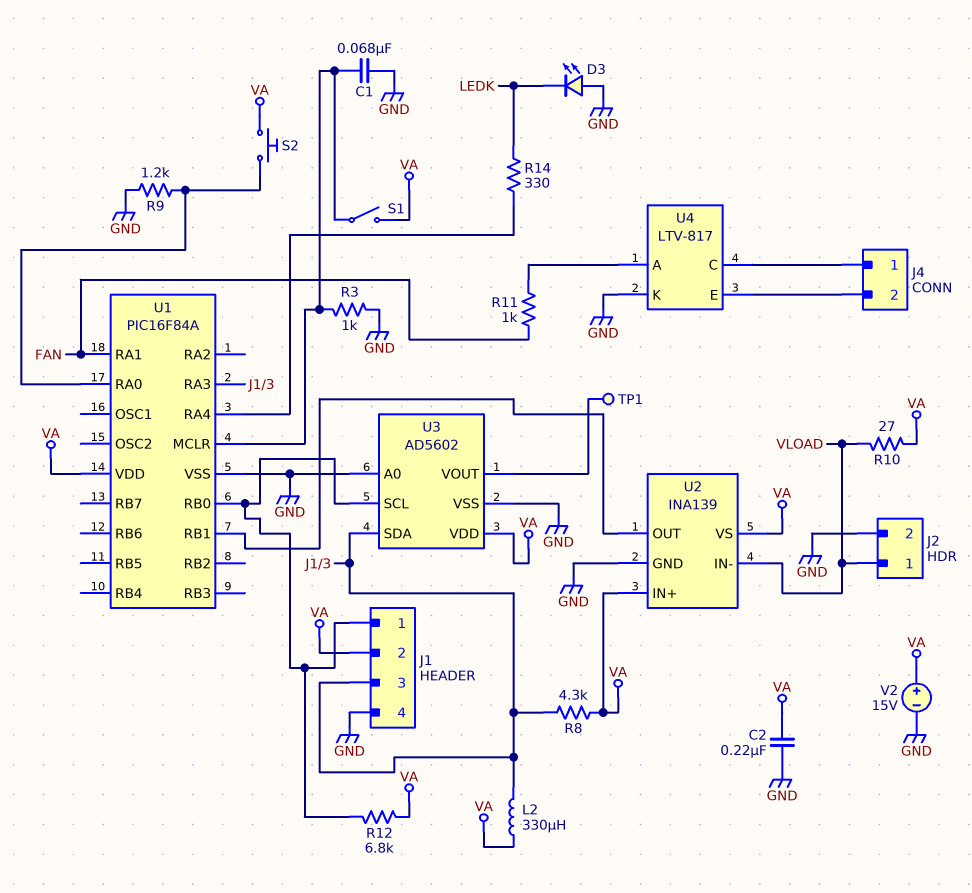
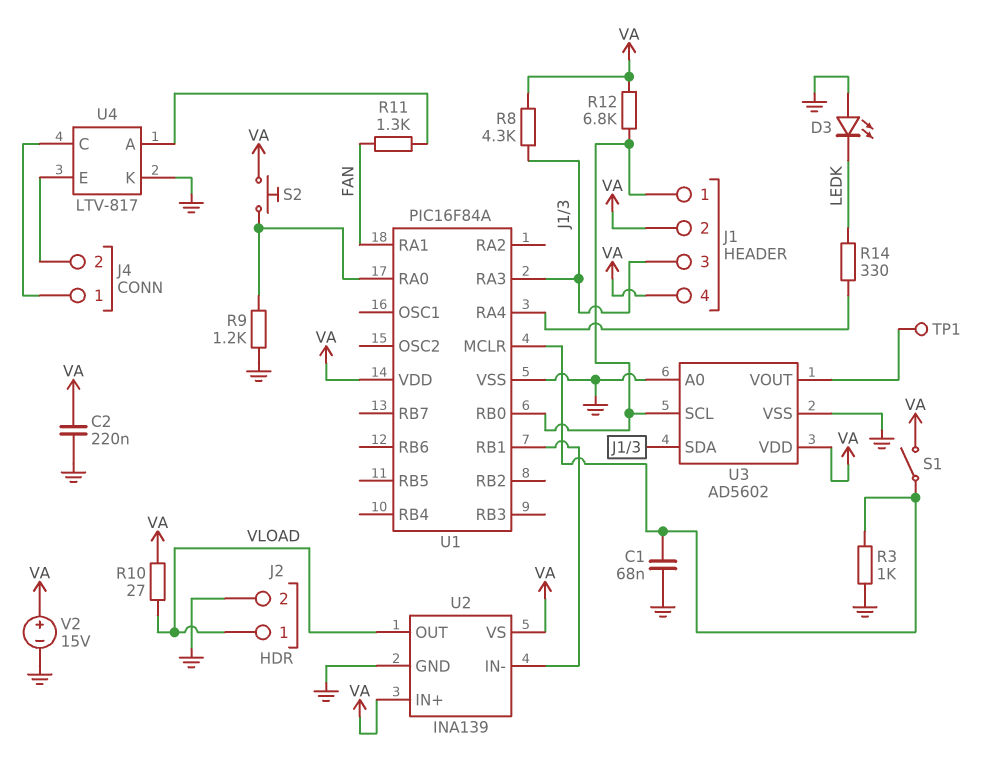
J1 pin 4: GND -> VA
L2: 330uH (J1/3, VA) -> none
R11: 1k (FAN, U4/A) -> 1.3k (FAN, U4/A)
U2 pin IN-: VLOAD -> U1/RB1
U2 pin OUT: U1/RB1 -> VLOAD

